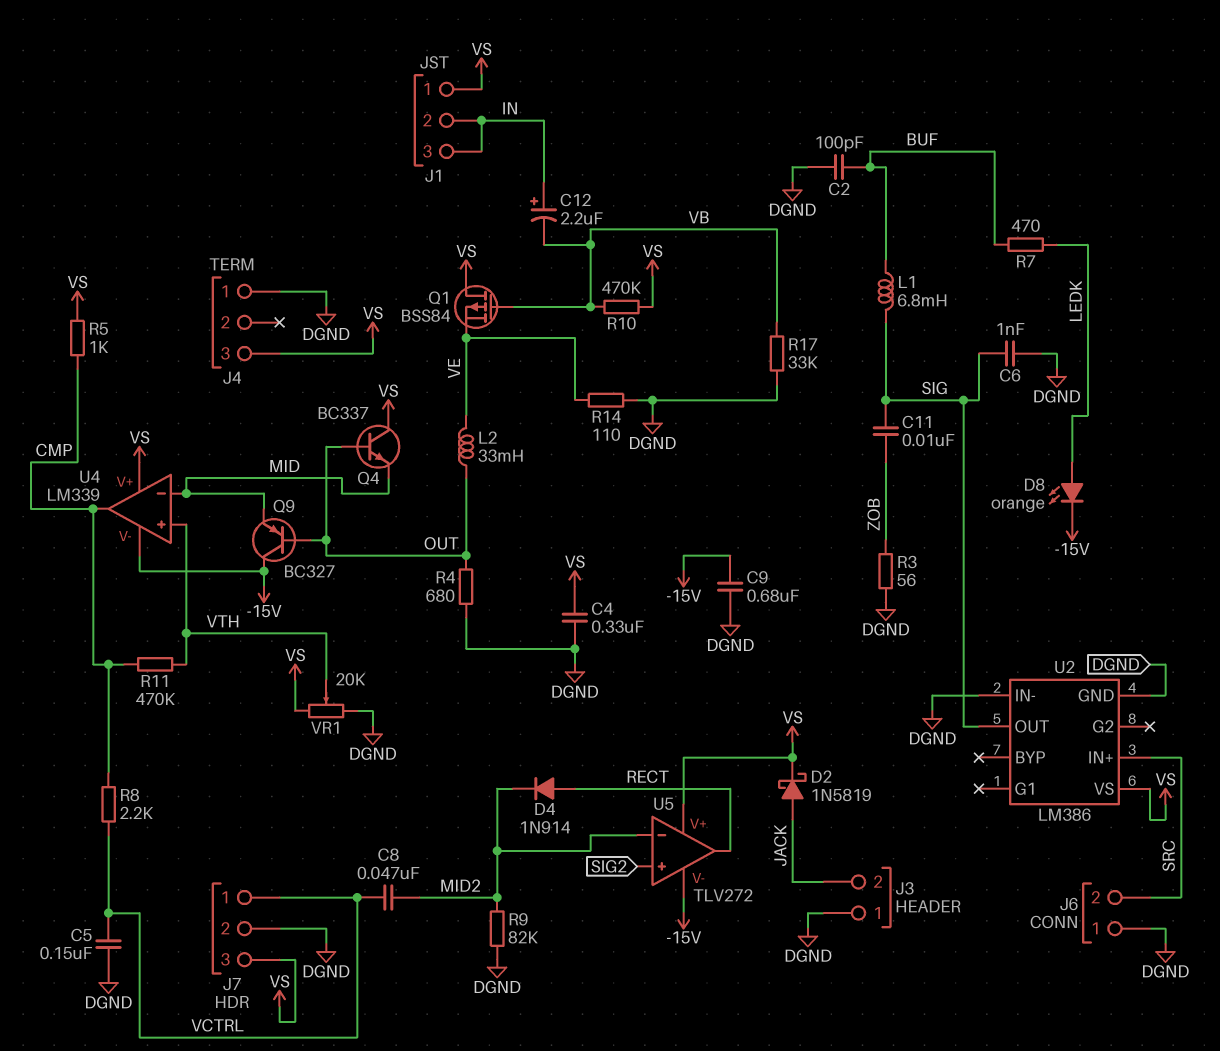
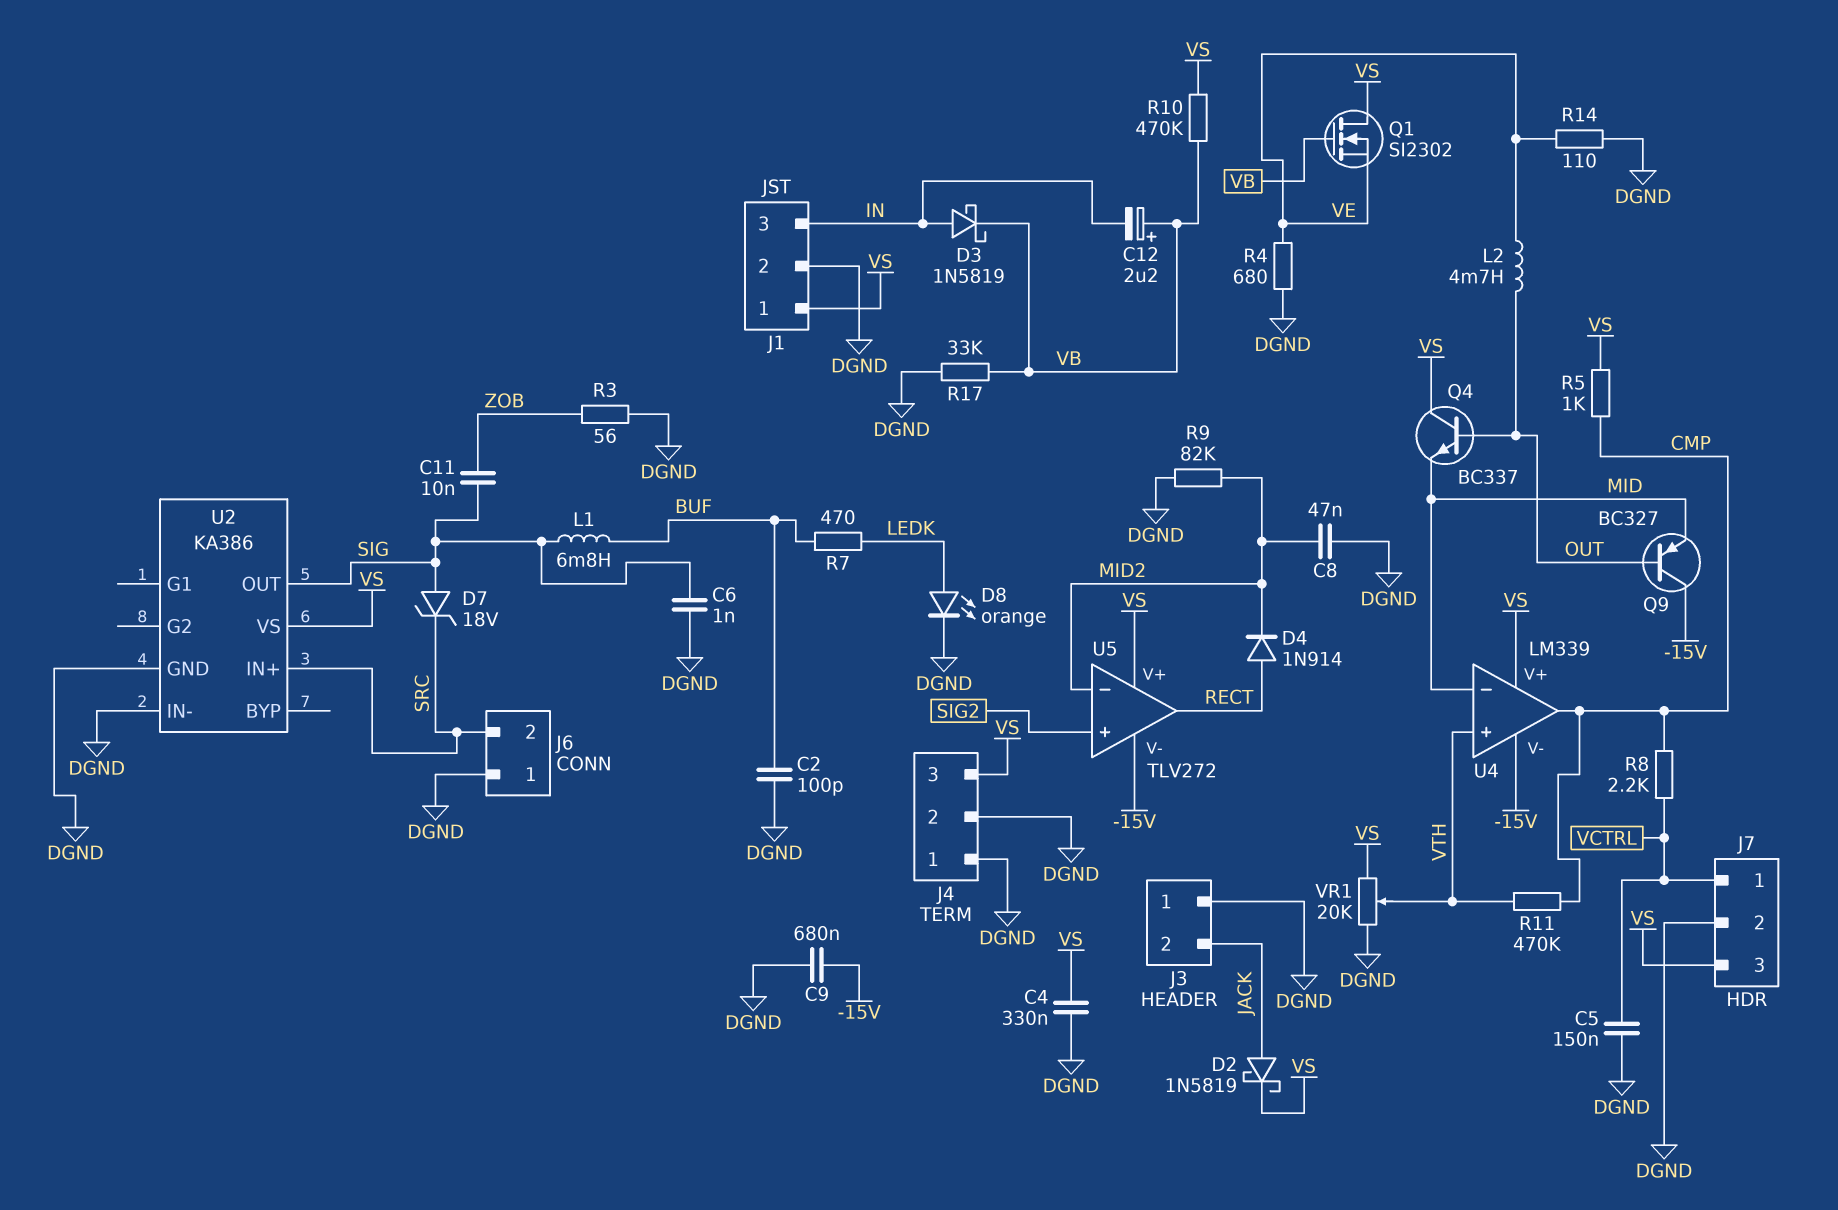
C8: 47nF (MID2, VCTRL) -> 47nF (DGND, MID2)
C12: 2.2uF (plus IN, minus VB) -> 2.2uF (plus VB, minus IN)
D3: none -> schottky 1N5819 (A IN, K VB)
D7: none -> zener 18V (A SIG, K SRC)
D8: LED orange (A LEDK, K -15V) -> LED orange (A LEDK, K DGND)
J1 pin 2: IN -> DGND
J4 pin 2: none -> DGND
L2: 33mH (OUT, VE) -> 4.7mH (OUT, VE)
Q1: PMOS BSS84 (G VB, D VS, S VE) -> NMOS SI2302 (G VB, D VS, S VE)
R4: 680 (DGND, OUT) -> 680 (DGND, VE)
U2: LM386 -> KA386

